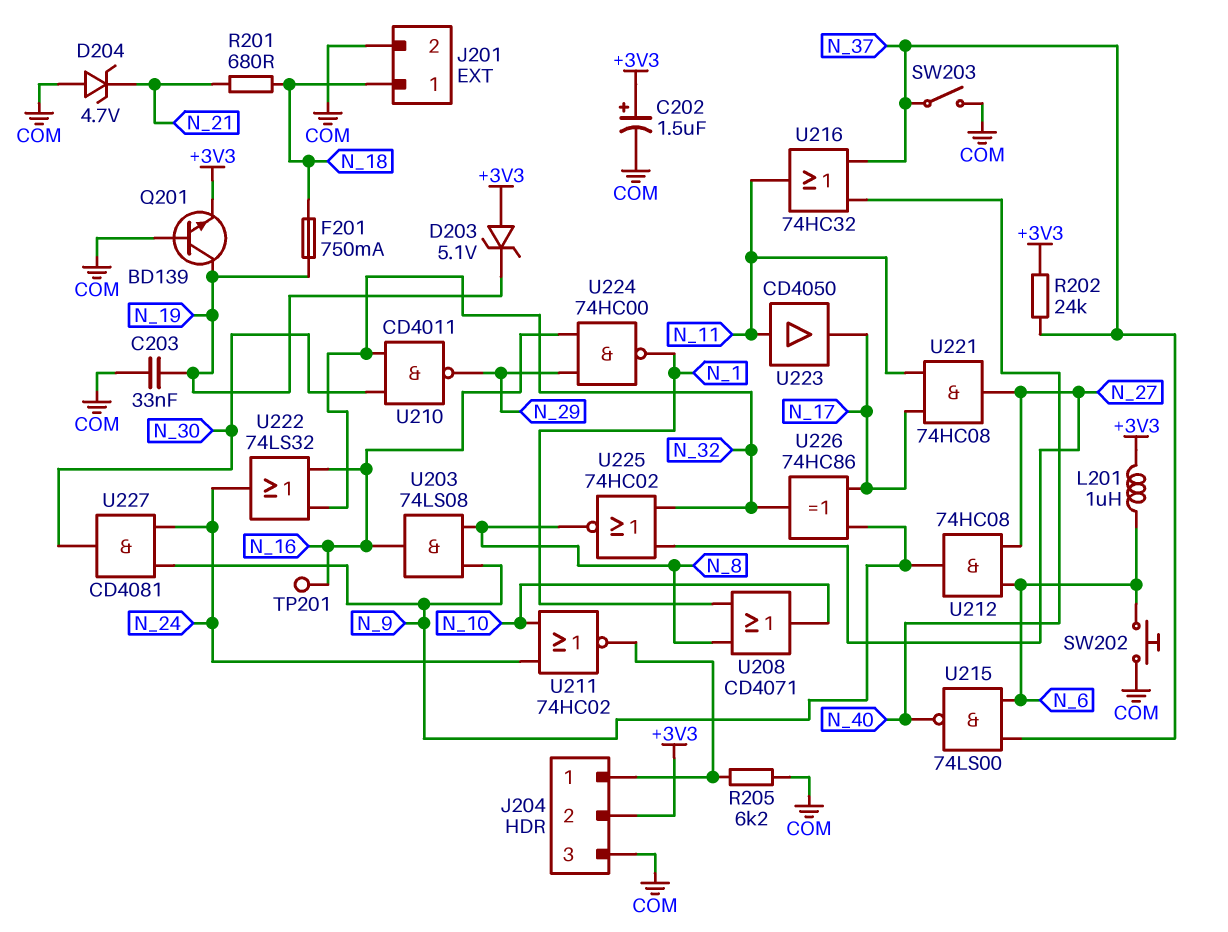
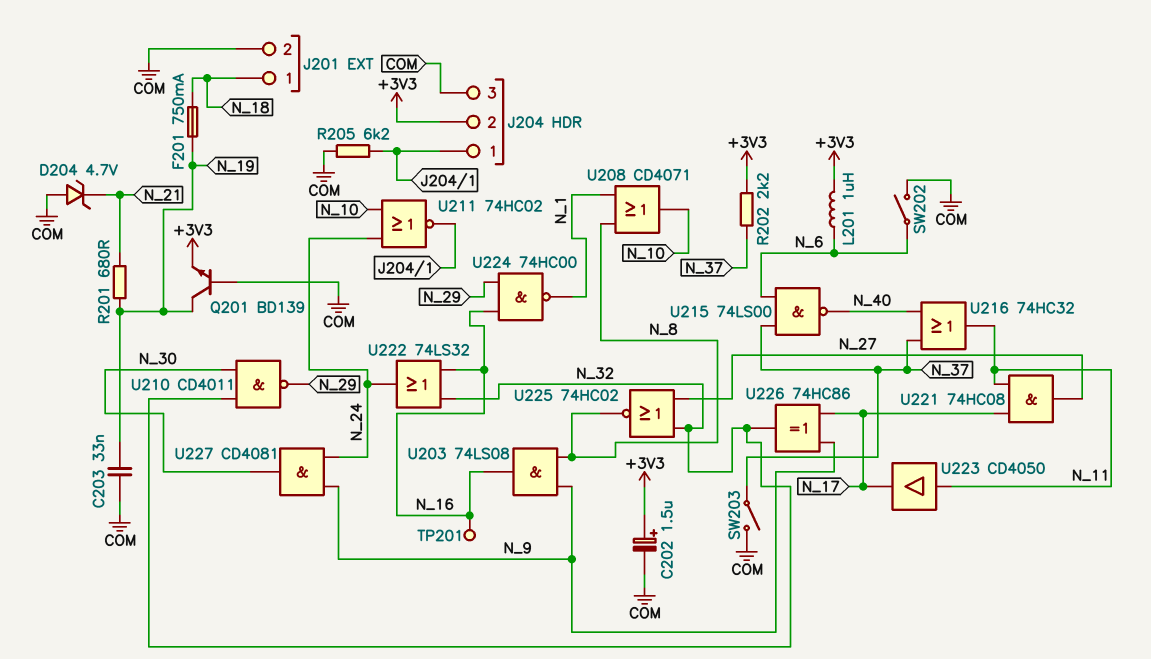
D203: zener 5.1V (A +3V3, K N_19) -> none
R201: 680 (N_18, N_21) -> 680 (N_19, N_21)
R202: 24k (+3V3, N_37) -> 2.2k (+3V3, N_37)
SW202: button (COM, N_6) -> switch (COM, N_6)
U212: AND 74HC08 (in N_6, in N_27, out N_9) -> none

